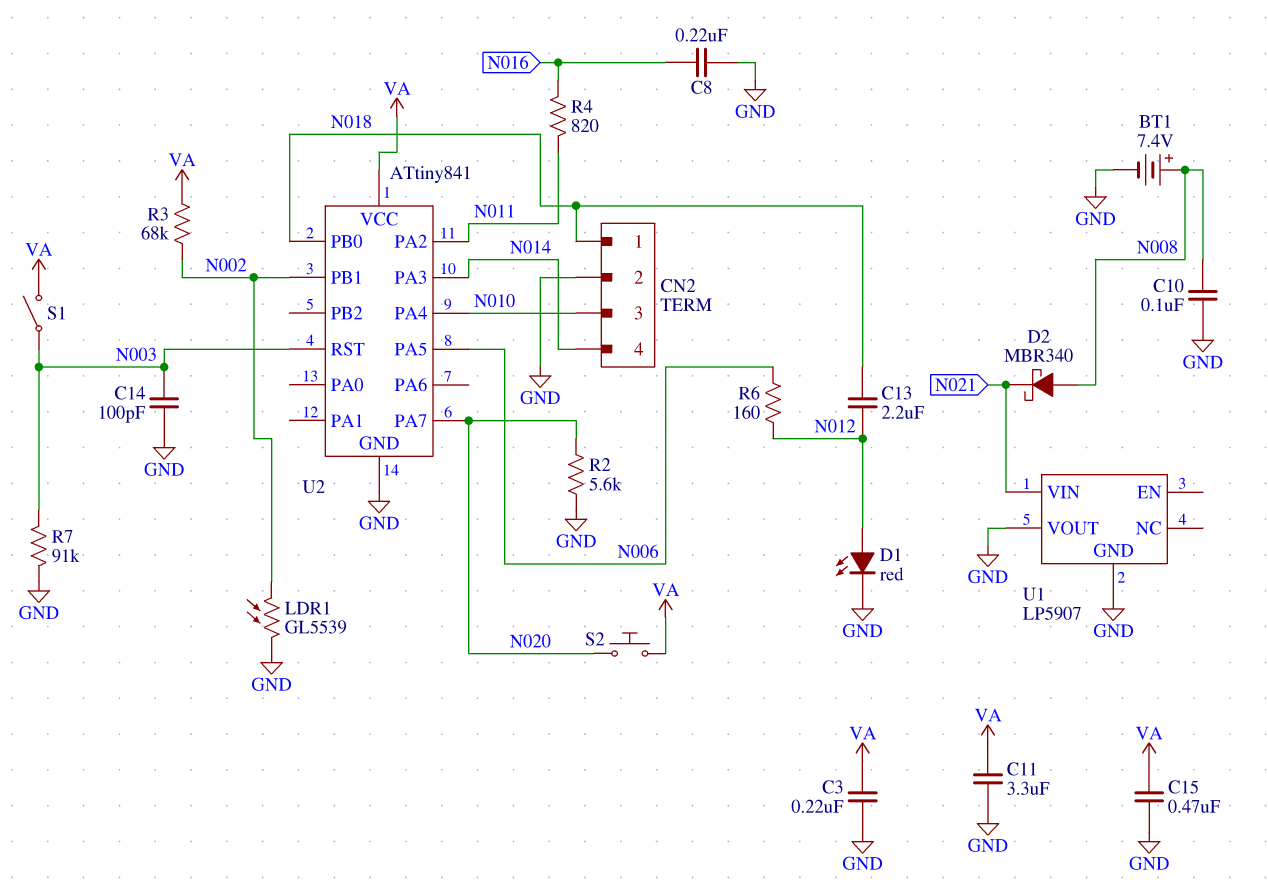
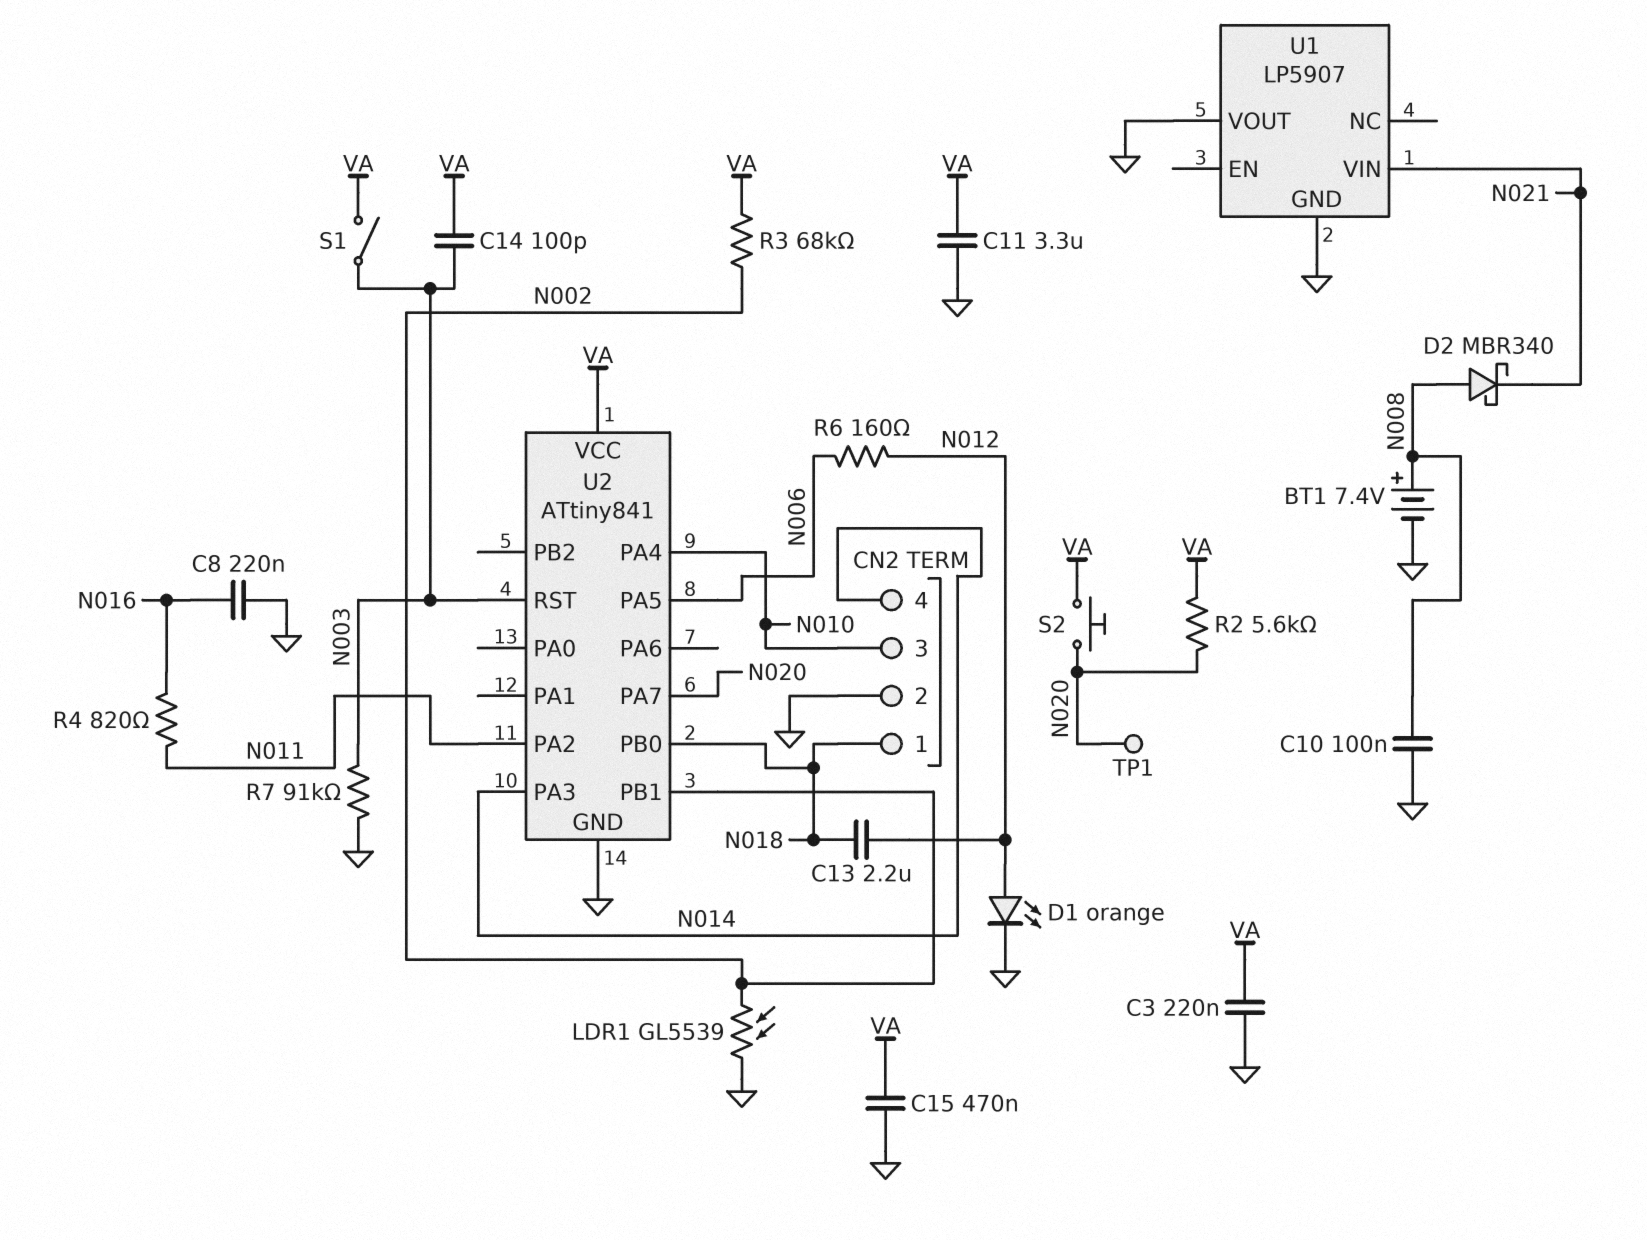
C14: 100pF (GND, N003) -> 100pF (N003, VA)
D1: LED red (A N012, K GND) -> LED orange (A N012, K GND)
R2: 5.6k (GND, N020) -> 5.6k (N020, VA)
TP1: none -> test point (N020)

